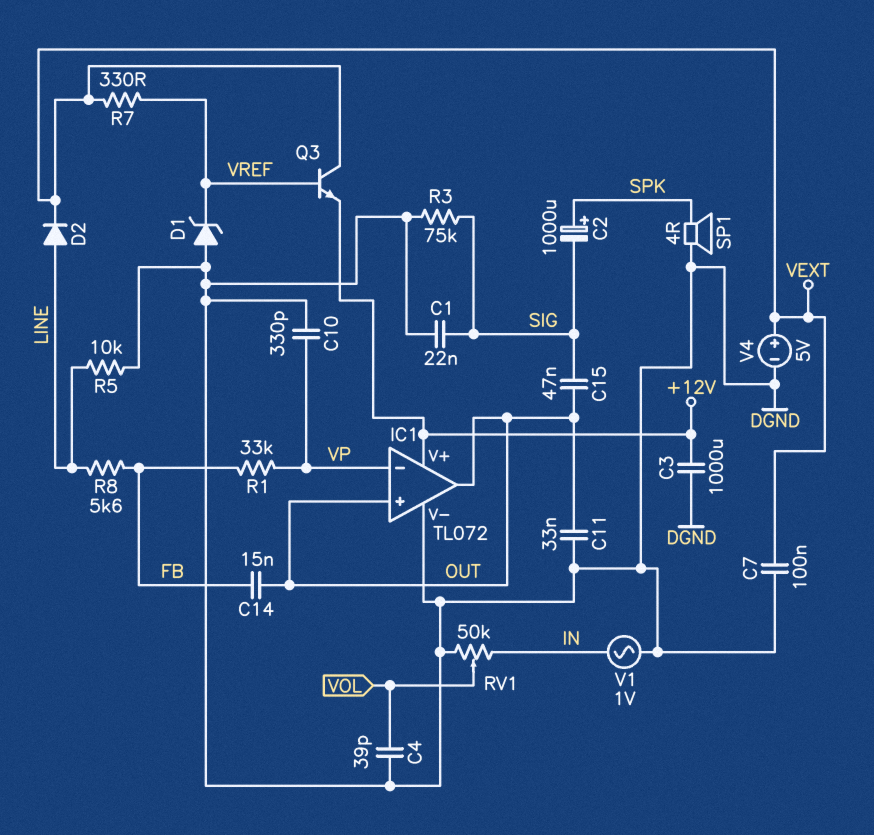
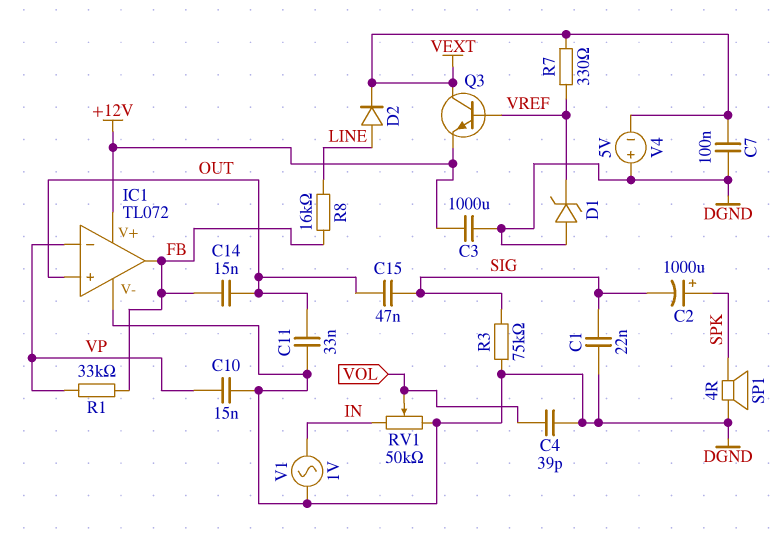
C10: 330pF (DGND, VP) -> 15nF (DGND, VP)
IC1 pin out: OUT -> FB
R5: 10k (DGND, LINE) -> none
R8: 5.6k (FB, LINE) -> 16k (FB, LINE)
V4: 5V (plus VEXT, minus DGND) -> 5V (plus DGND, minus VEXT)

